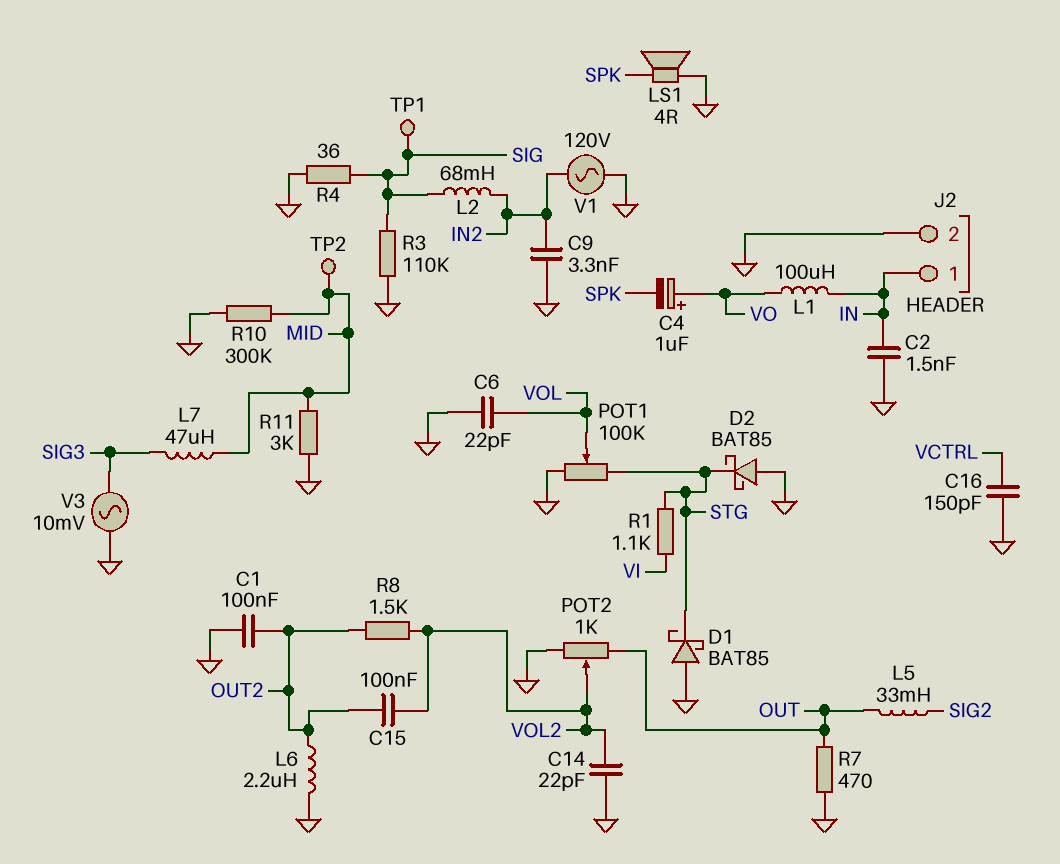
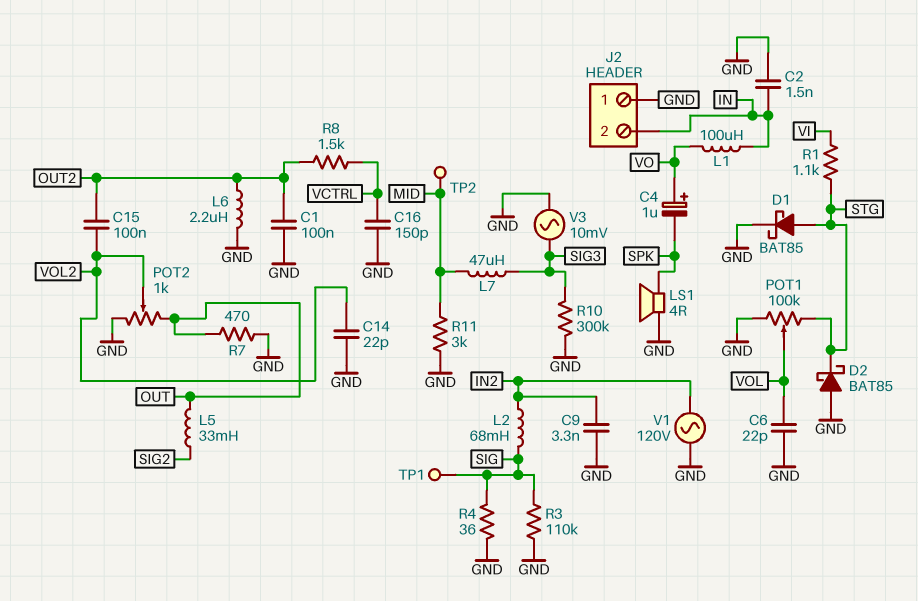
D1: schottky BAT85 (A GND, K STG) -> schottky BAT85 (A STG, K GND)
J2 pin 1: IN -> GND
J2 pin 2: GND -> IN
R8: 1.5k (OUT2, VOL2) -> 1.5k (OUT2, VCTRL)
R10: 300k (GND, MID) -> 300k (GND, SIG3)

